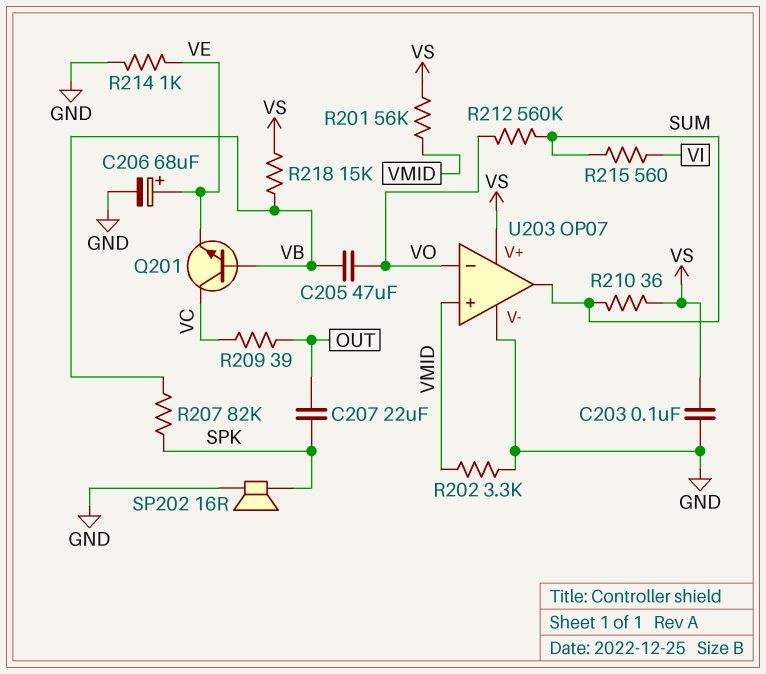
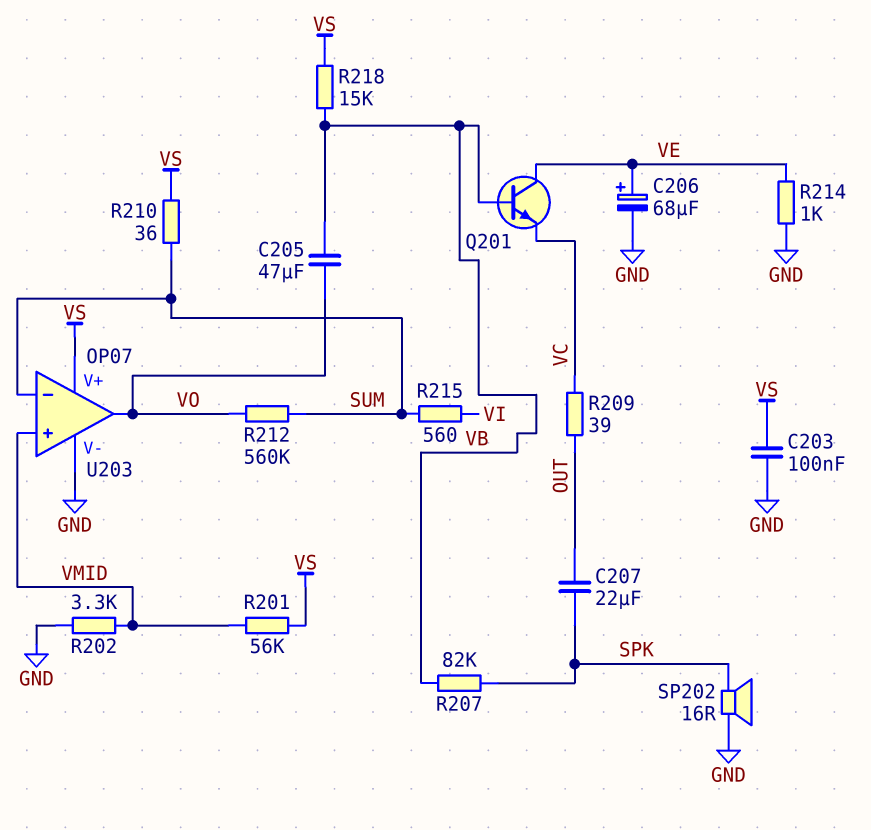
Q201: NPN (B VB, C VC, E VE) -> NPN (B VB, C VE, E VC)
U203 pin in-: VO -> SUM
U203 pin out: SUM -> VO

